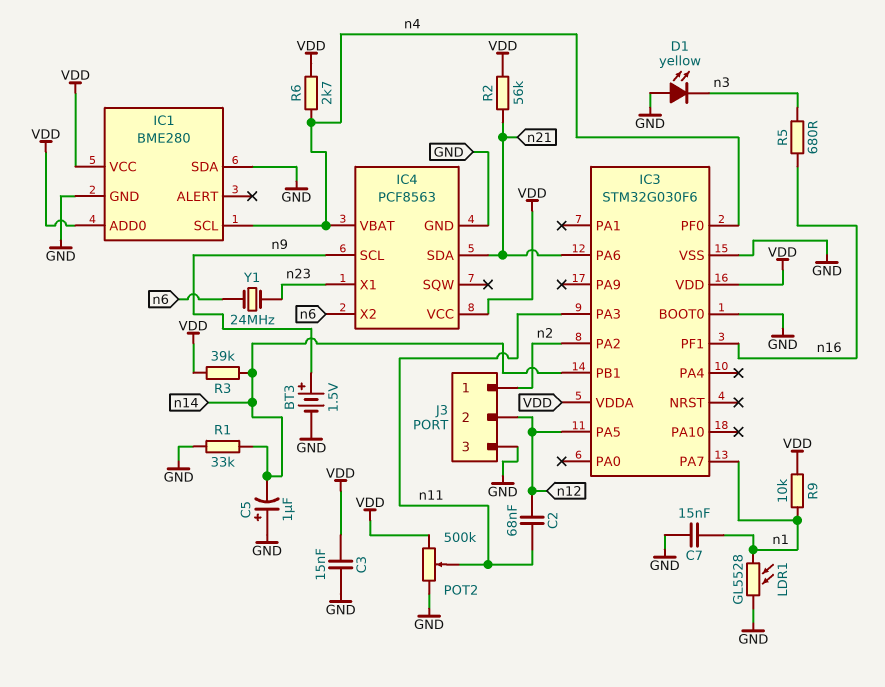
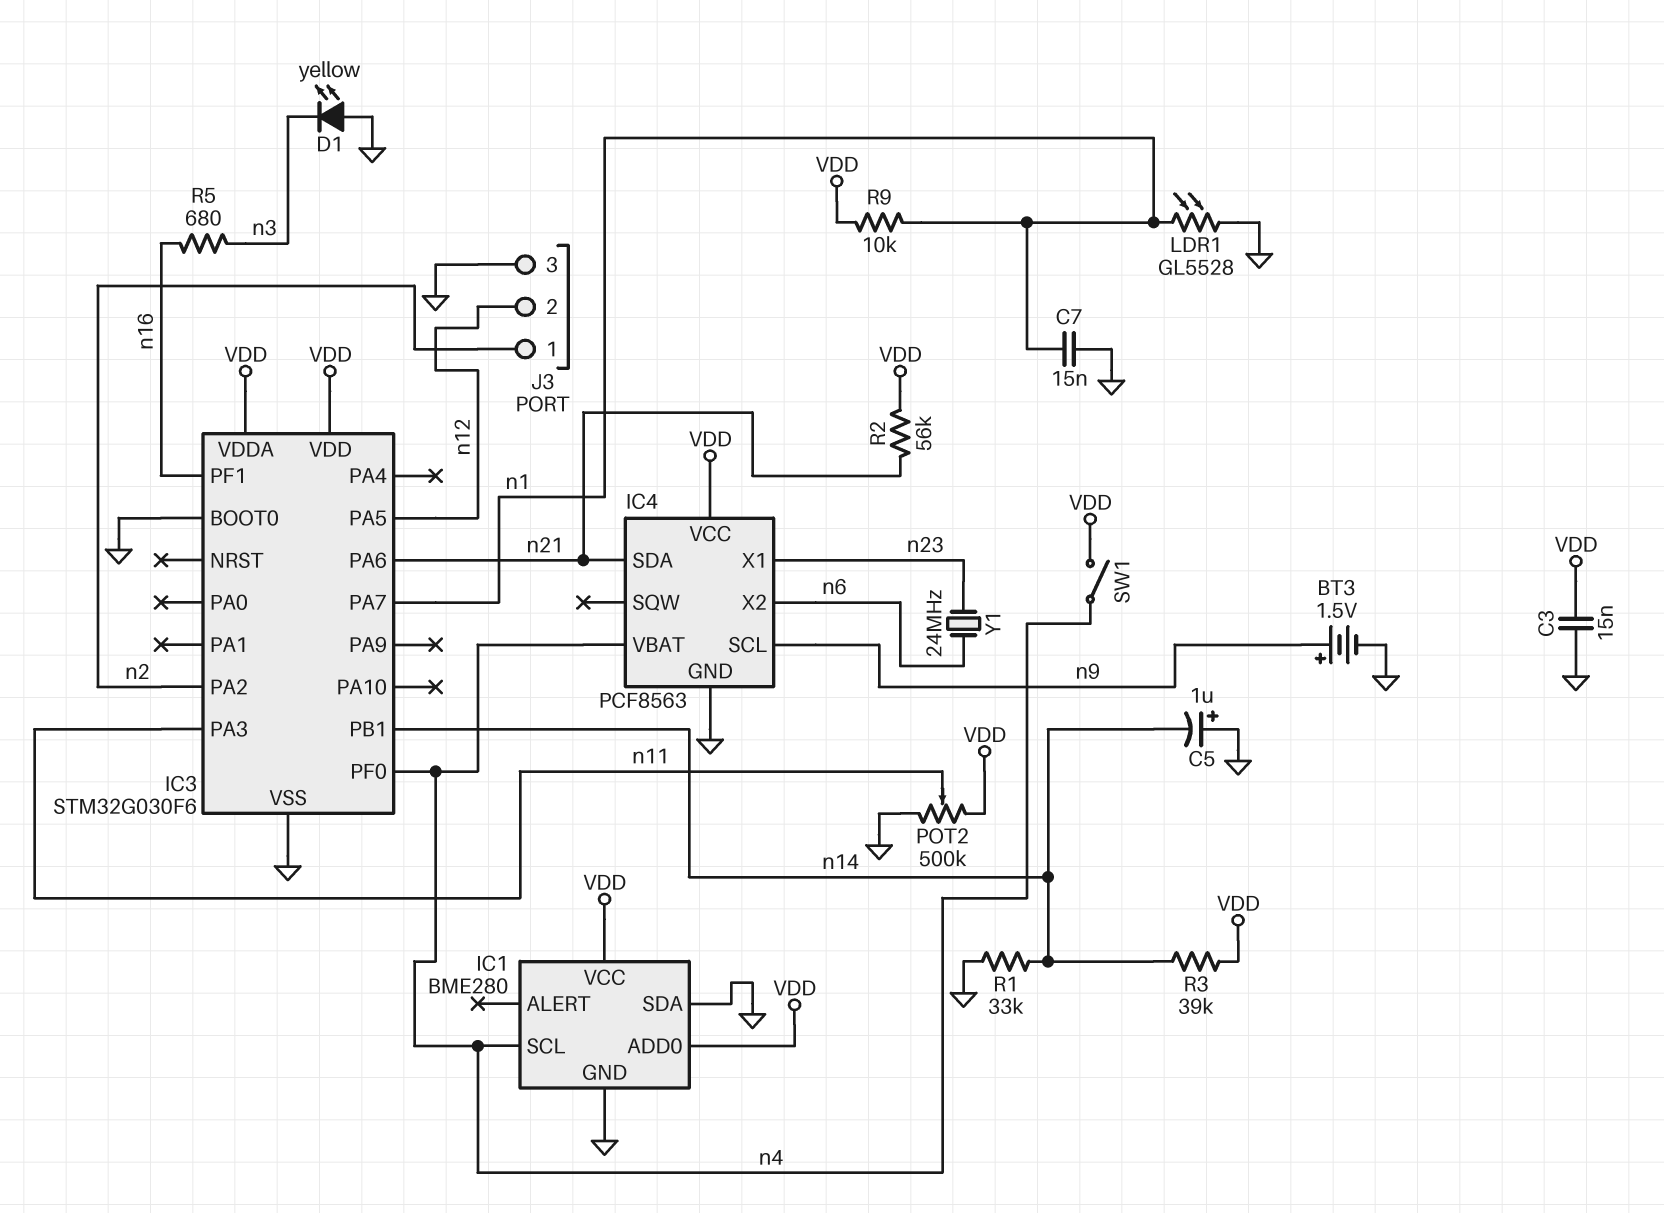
C2: 68nF (n11, n12) -> none
R6: 2.7k (VDD, n4) -> none
SW1: none -> switch (VDD, n4)

